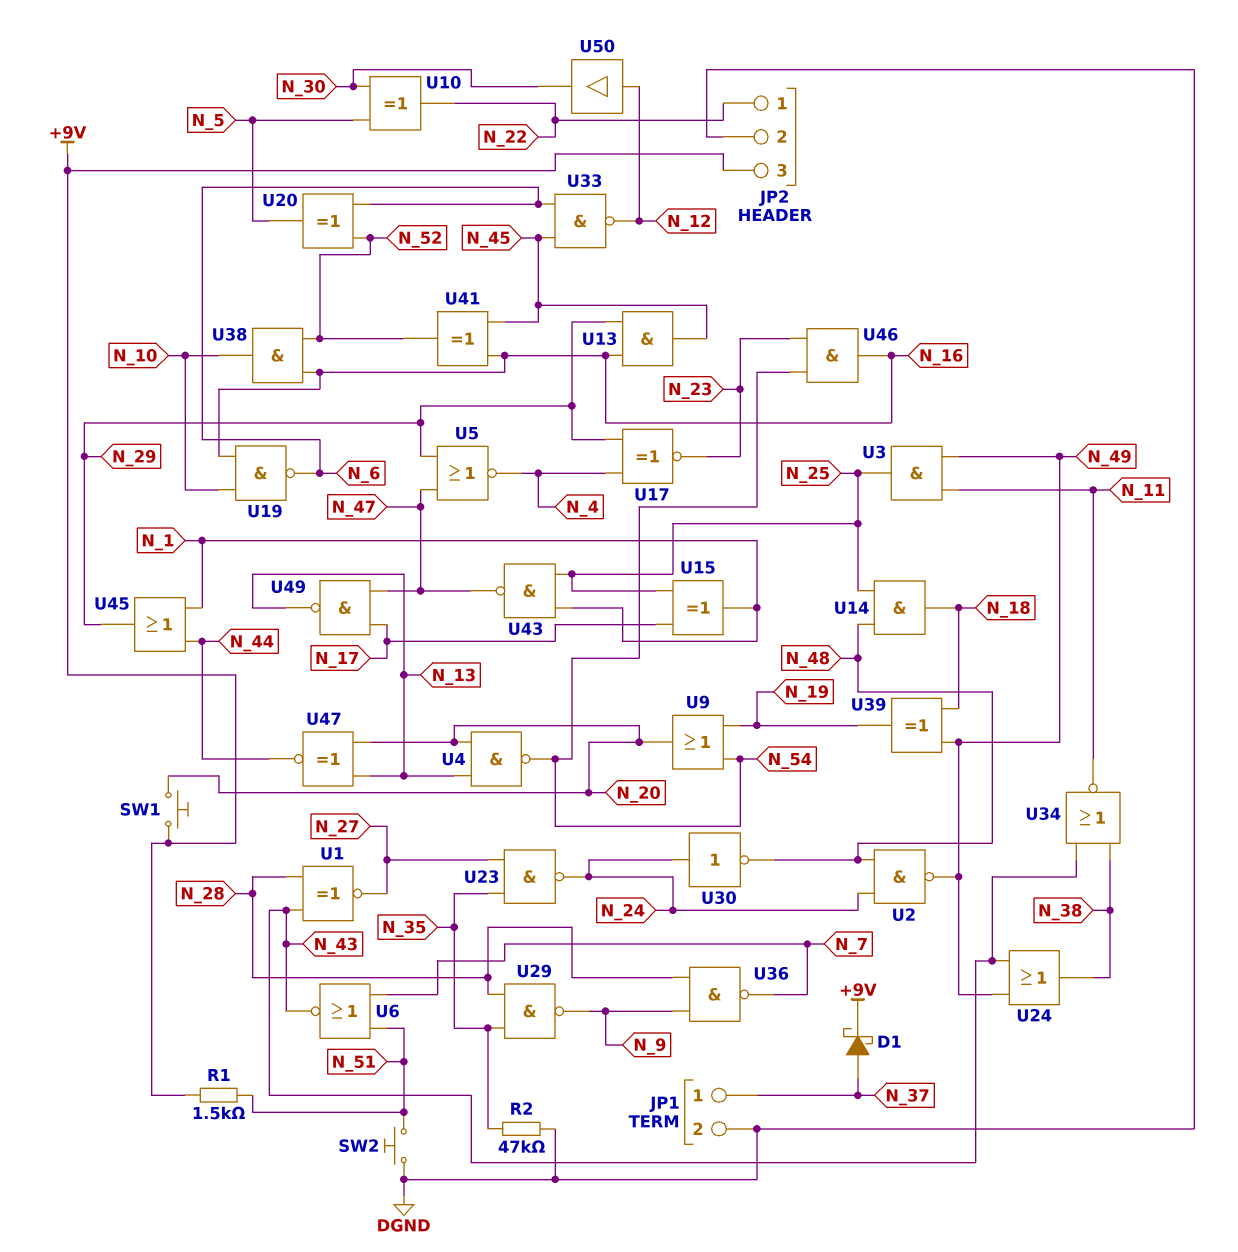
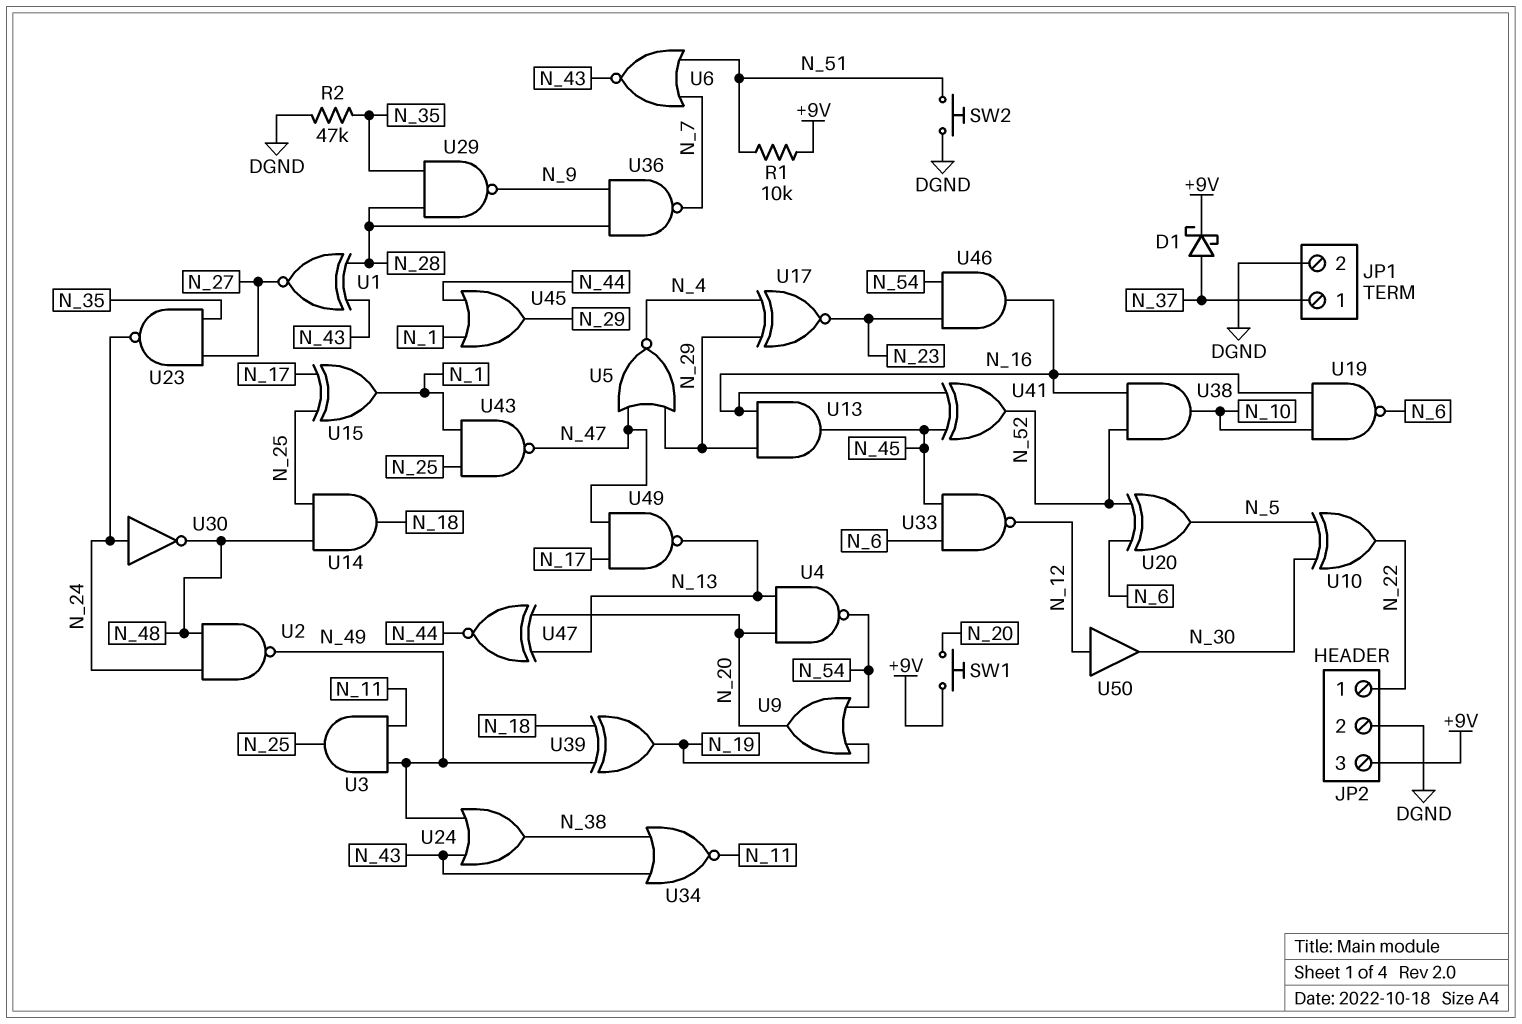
R1: 1.5k (+9V, N_51) -> 10k (+9V, N_51)

